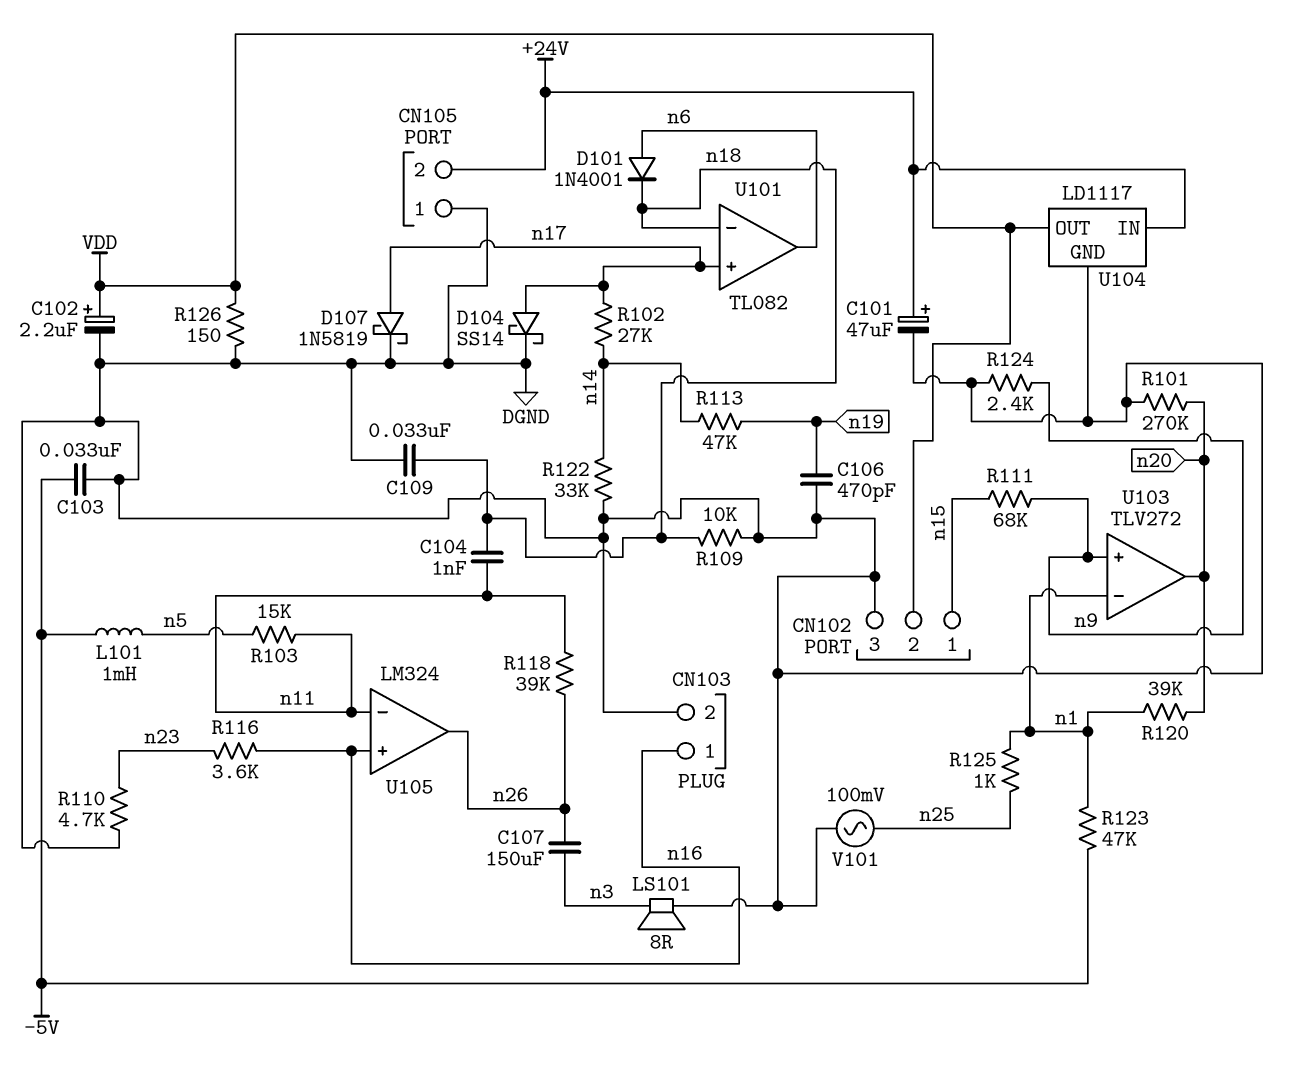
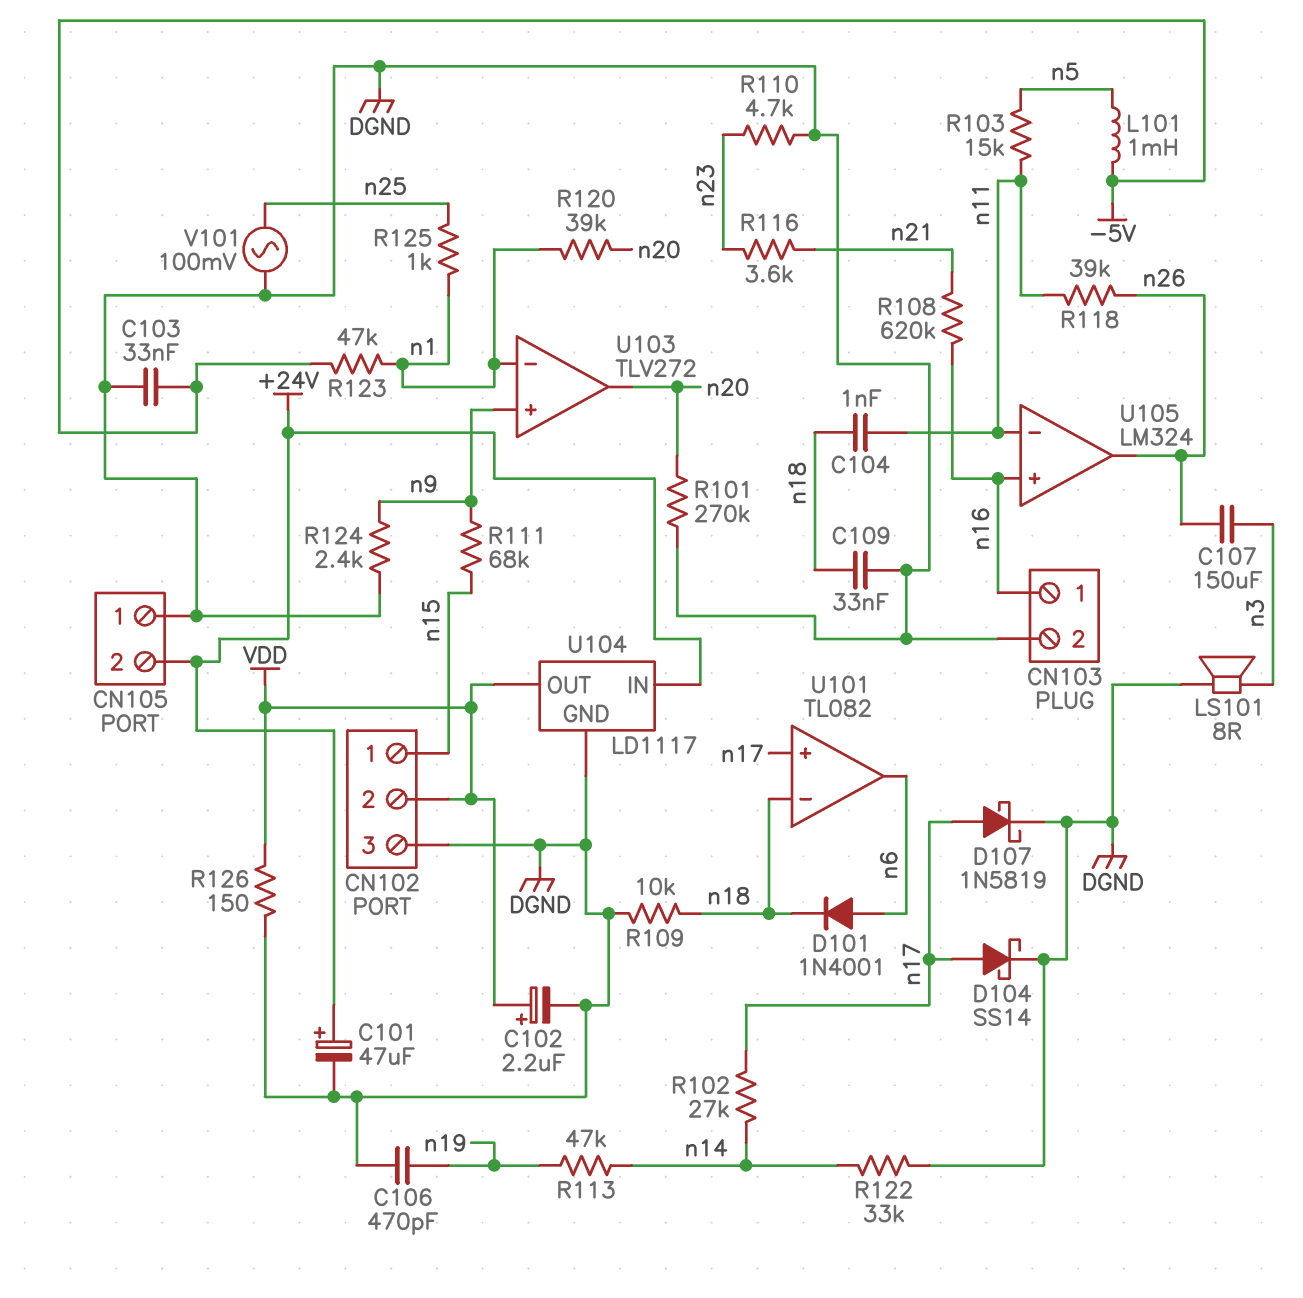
R108: none -> 620k (n16, n21)
R116: 3.6k (n16, n23) -> 3.6k (n21, n23)

